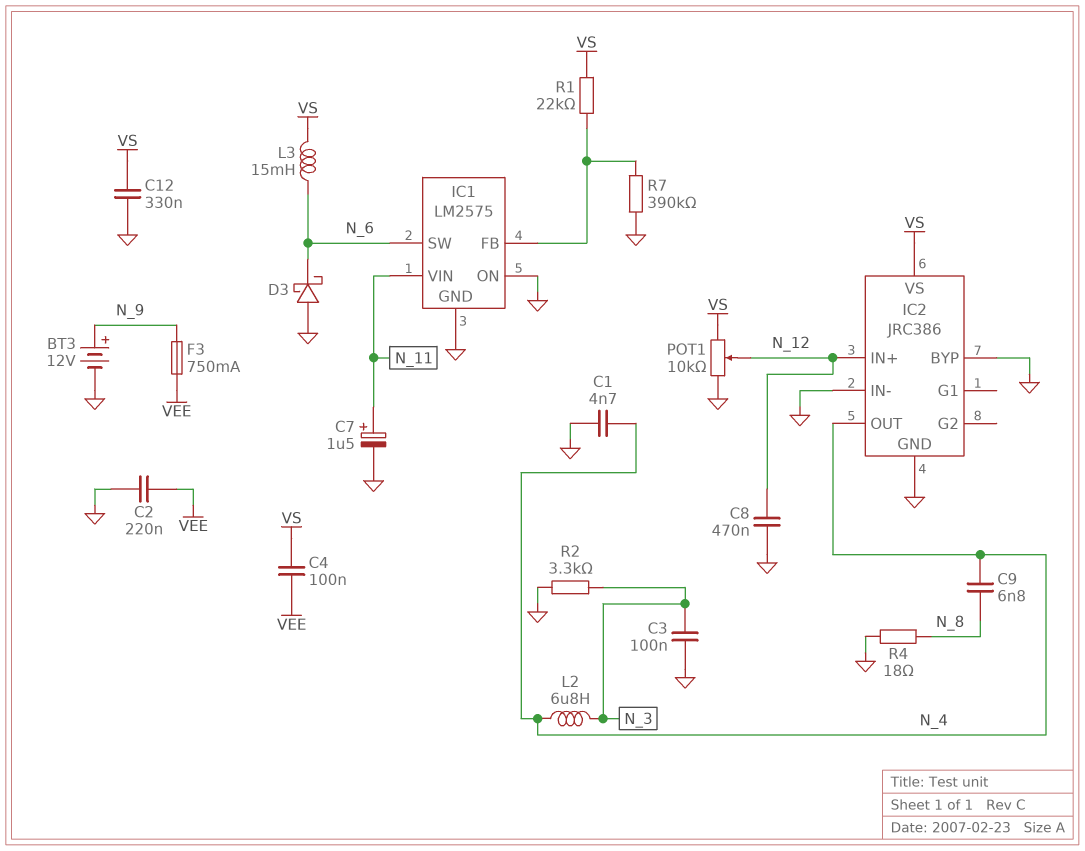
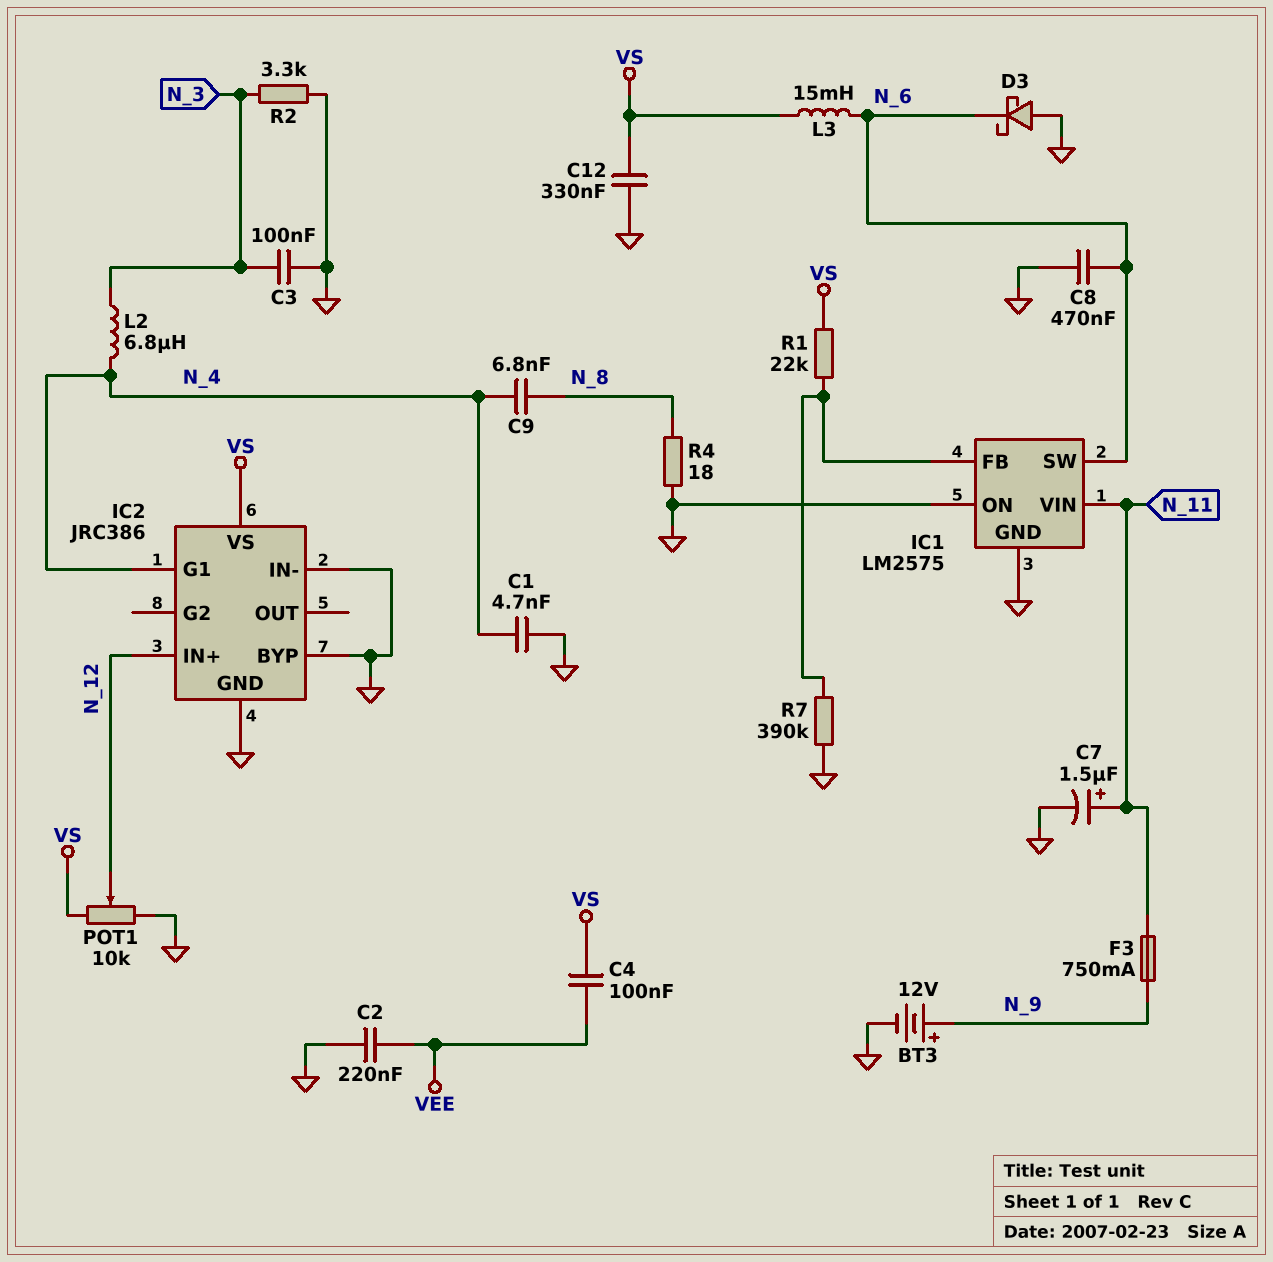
C8: 470nF (GND, N_12) -> 470nF (GND, N_6)
F3: 750mA (N_9, VEE) -> 750mA (N_9, N_11)
IC2 pin G1: none -> N_4
IC2 pin OUT: N_4 -> none

